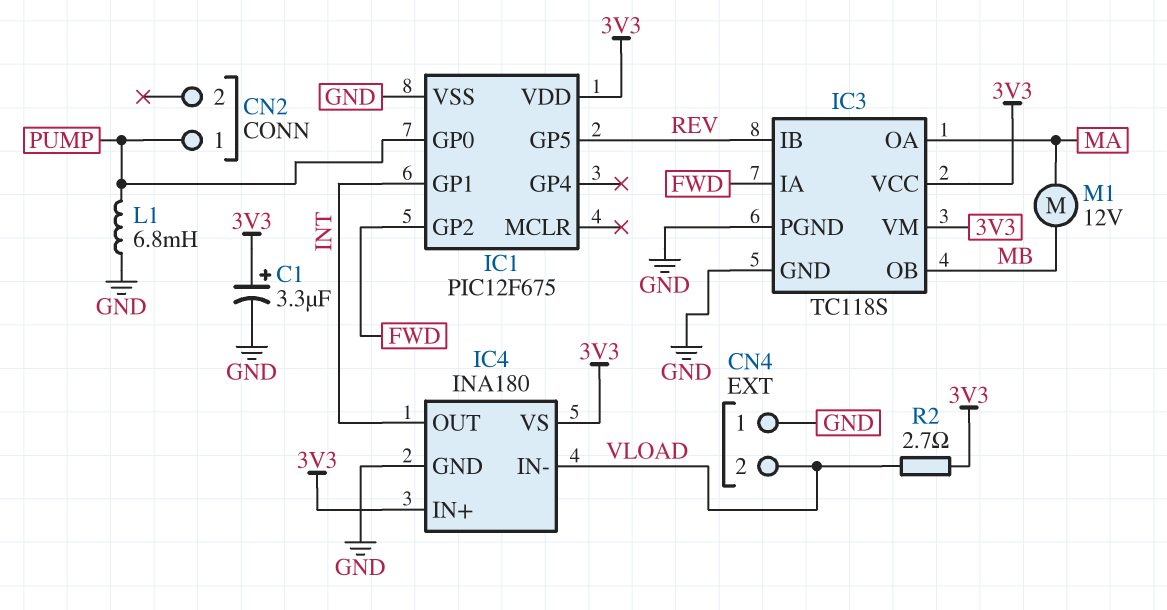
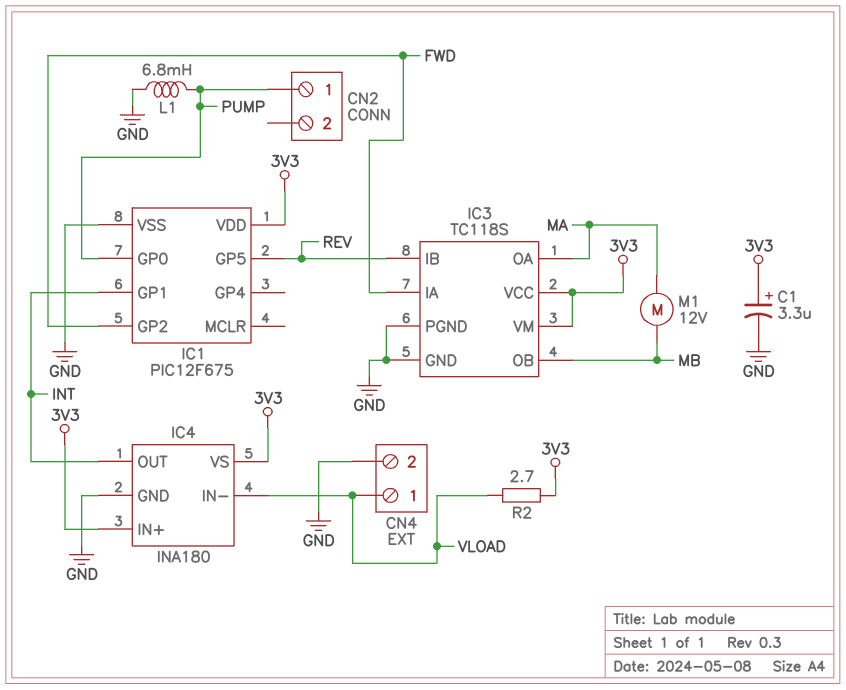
CN4 pin 1: GND -> VLOAD
CN4 pin 2: VLOAD -> GND

